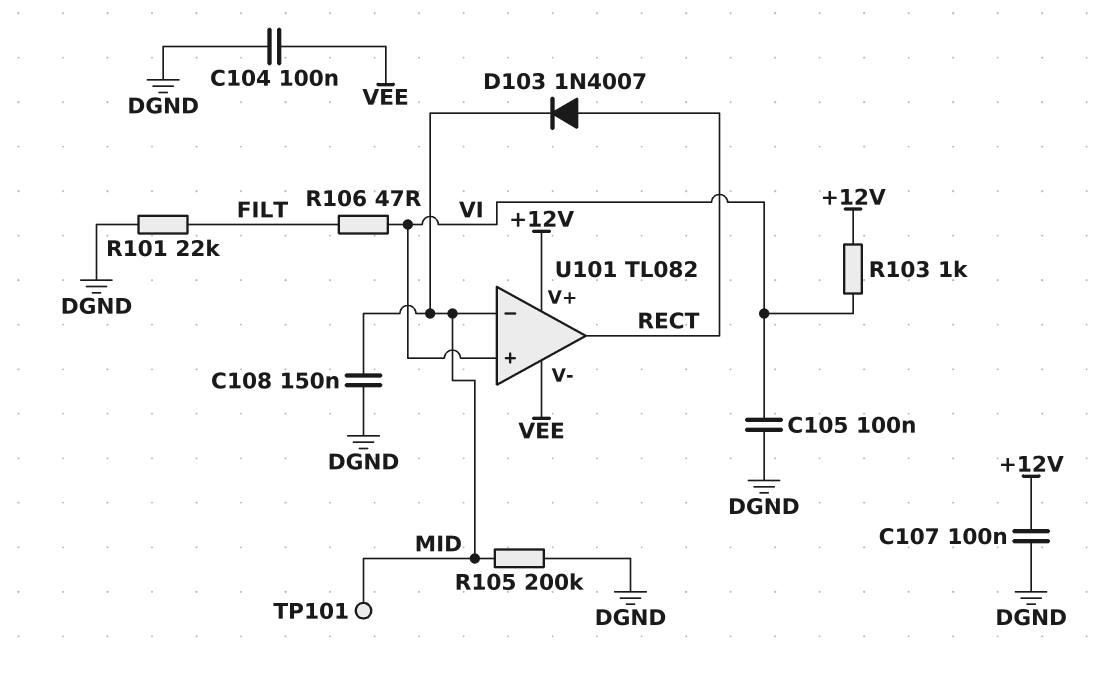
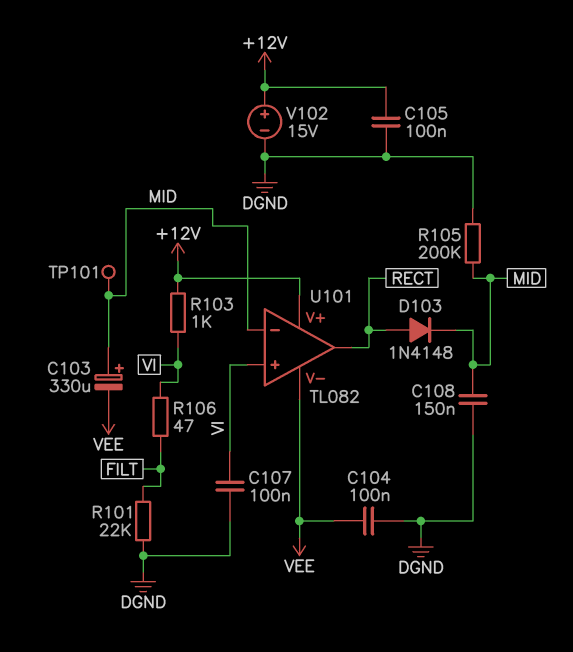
C103: none -> 330uF (plus MID, minus VEE)
C105: 100nF (DGND, VI) -> 100nF (+12V, DGND)
C107: 100nF (+12V, DGND) -> 100nF (DGND, VI)
D103: diode 1N4007 (A RECT, K MID) -> diode 1N4148 (A RECT, K MID)
V102: none -> 15V (plus +12V, minus DGND)

